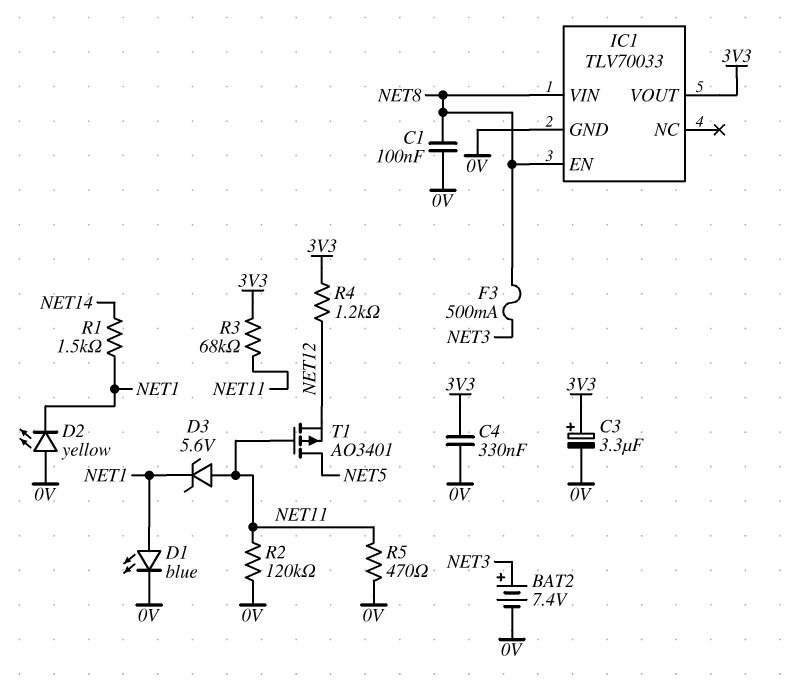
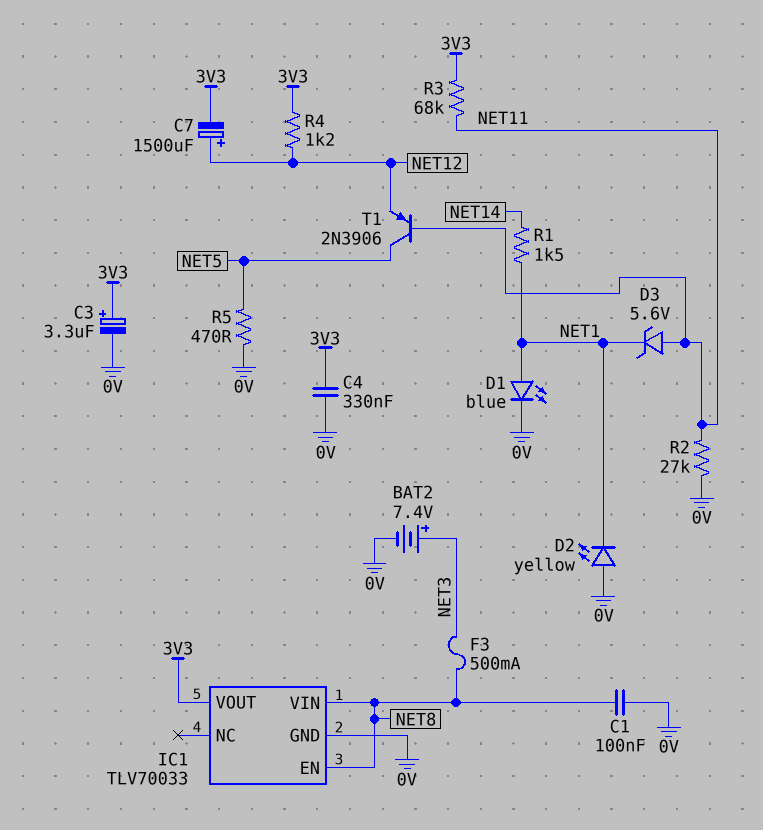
C7: none -> 1500uF (plus NET12, minus 3V3)
R2: 120k (0V, NET11) -> 27k (0V, NET11)
R5: 470 (0V, NET11) -> 470 (0V, NET5)
T1: PMOS AO3401 (G NET11, D NET5, S NET12) -> PNP 2N3906 (B NET11, C NET5, E NET12)

